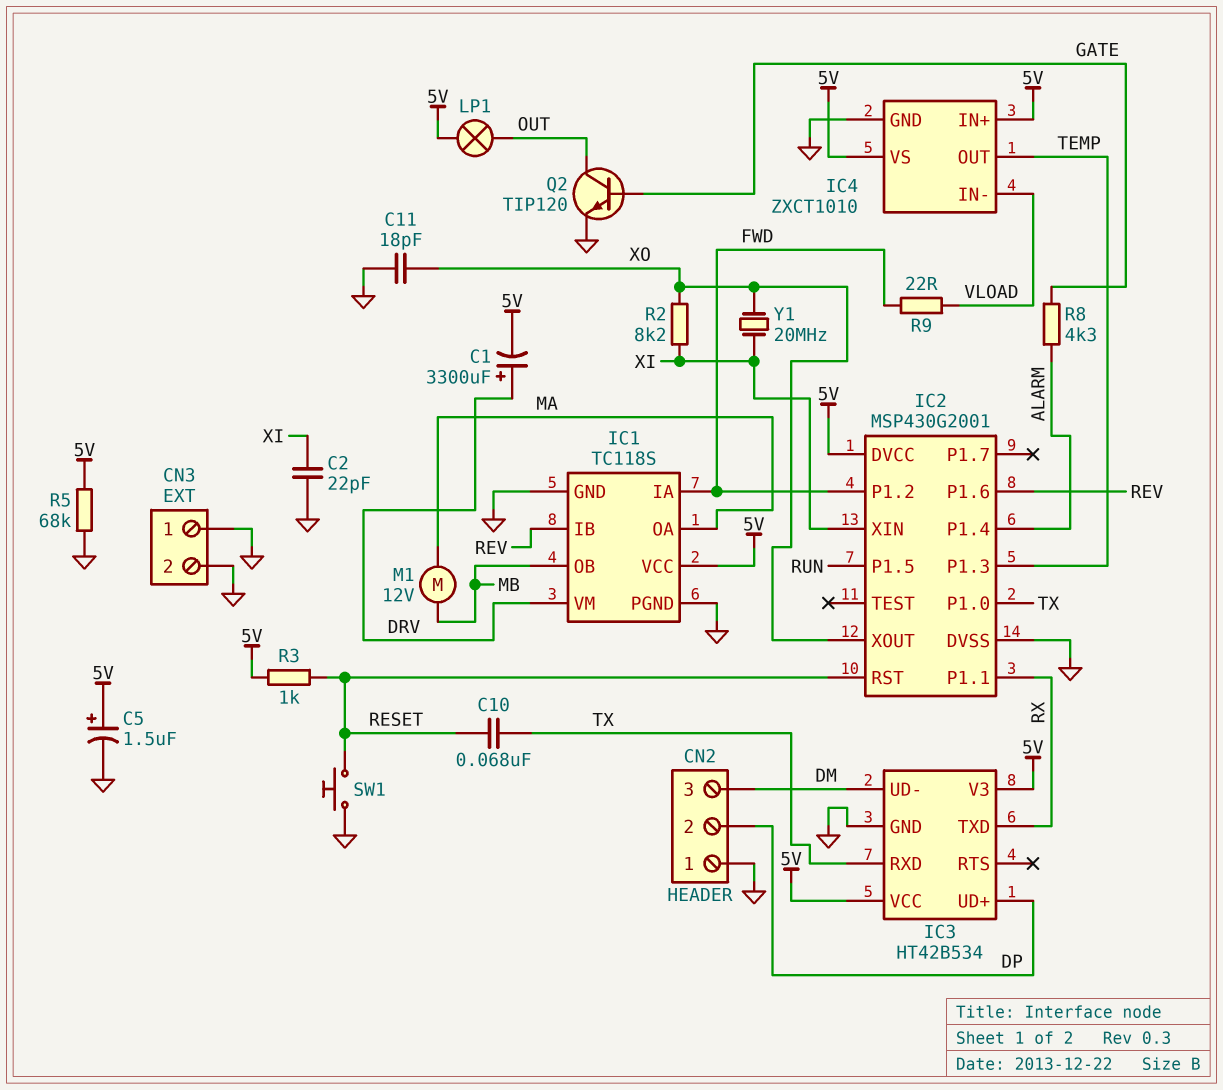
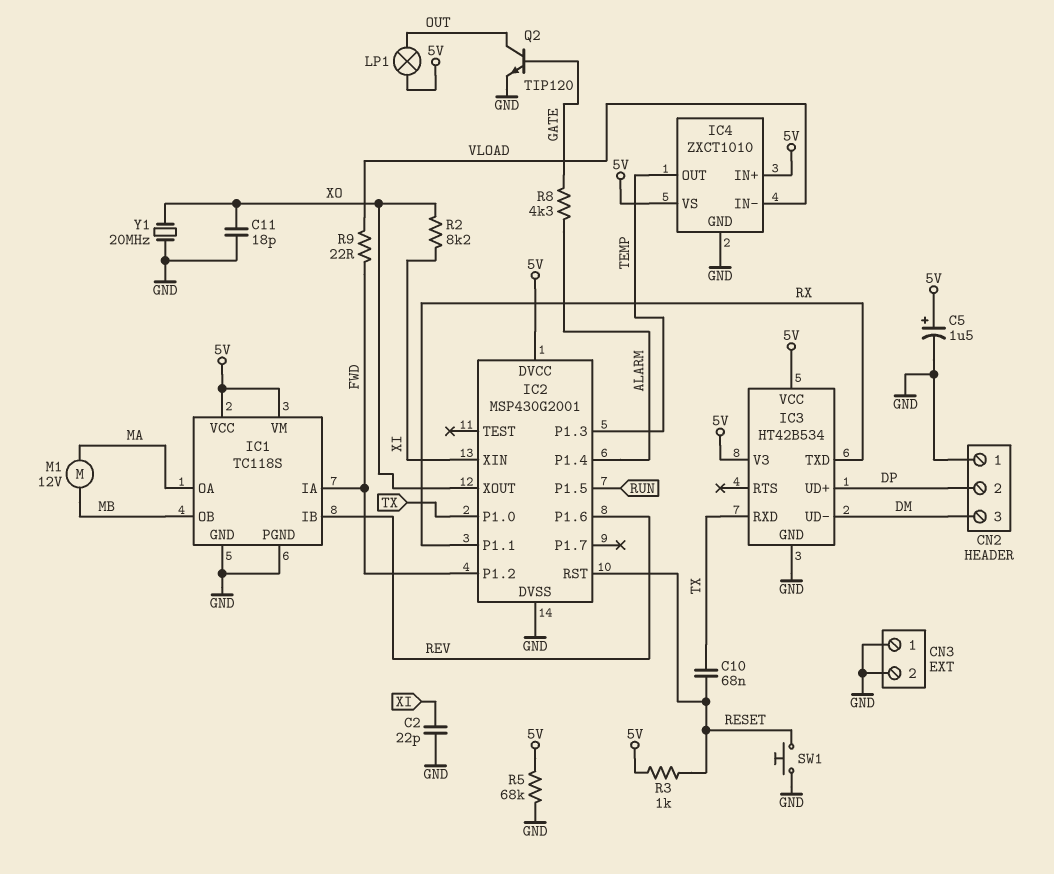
C1: 3300uF (plus DRV, minus 5V) -> none
IC1 pin VM: DRV -> 5V
Y1: 20MHz (XI, XO) -> 20MHz (GND, XO)

